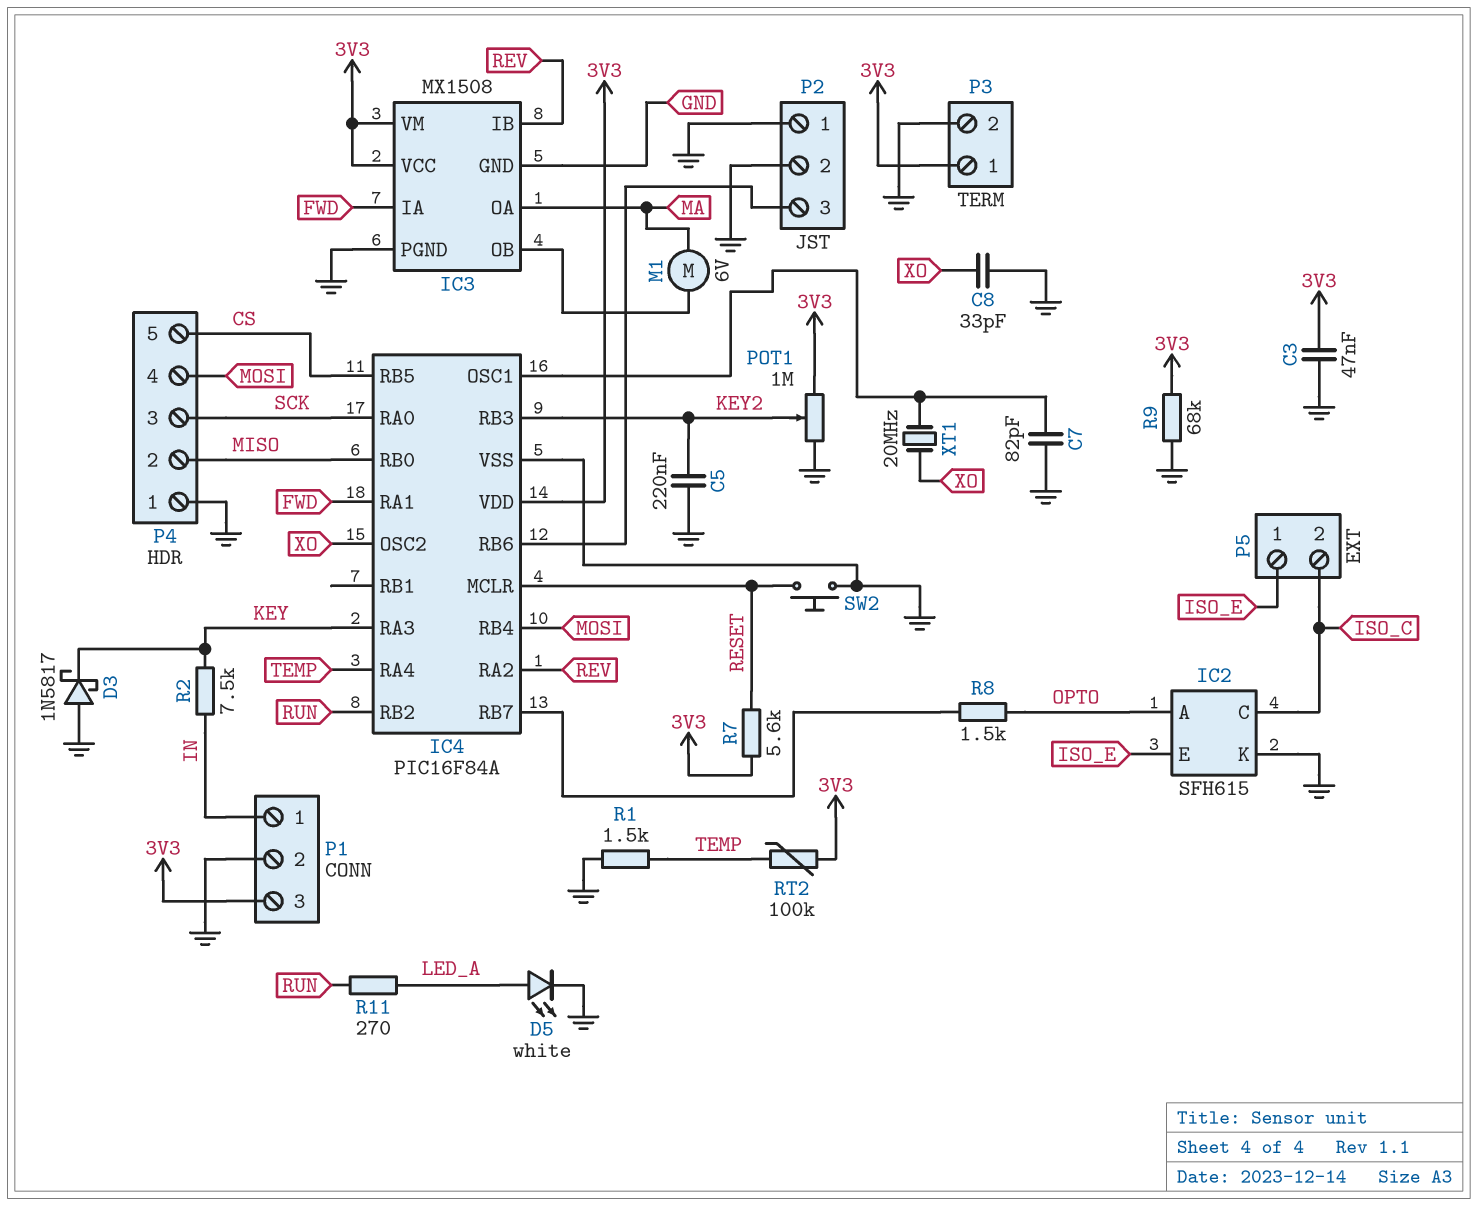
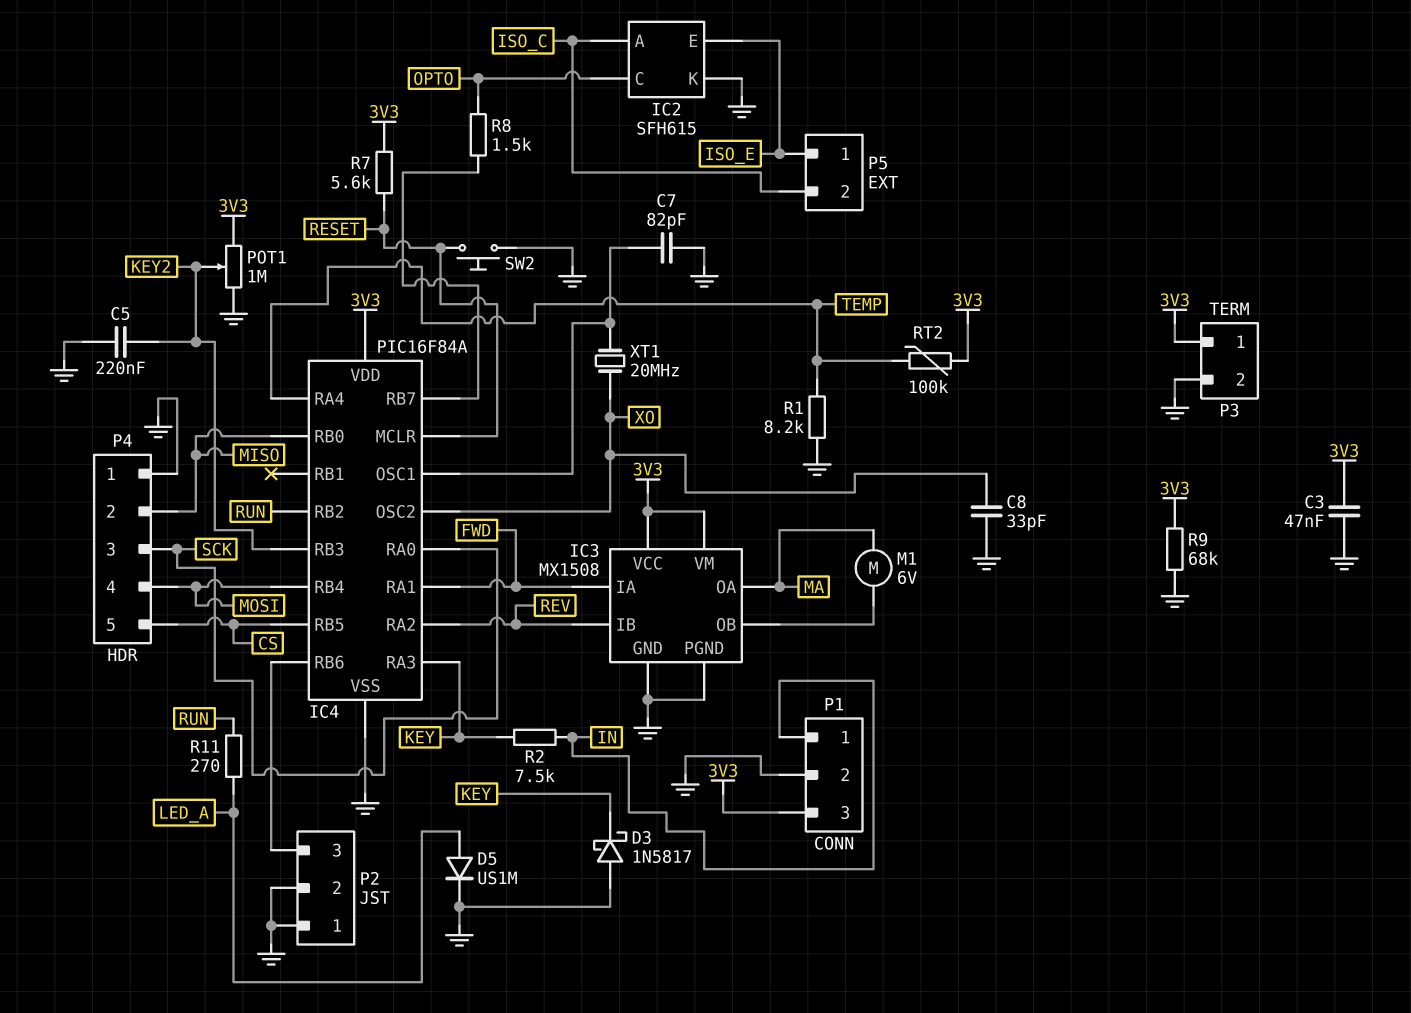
D5: LED white (A LED_A, K GND) -> diode US1M (A LED_A, K GND)
IC2 pin A: OPTO -> ISO_C
IC2 pin C: ISO_C -> OPTO
R1: 1.5k (GND, TEMP) -> 8.2k (GND, TEMP)

